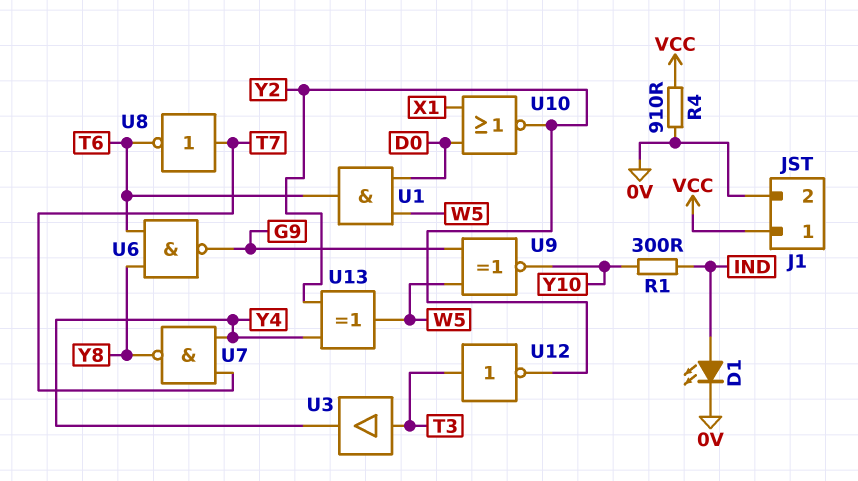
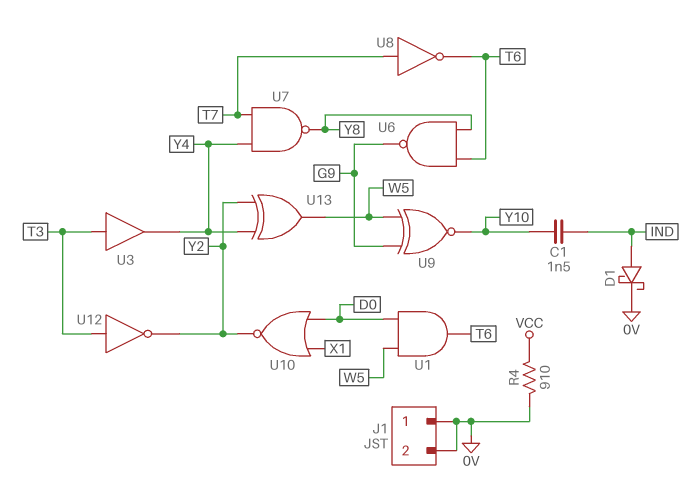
C1: none -> 1.5nF (IND, Y10)
D1: LED (A IND, K 0V) -> schottky (A IND, K 0V)
J1 pin 1: VCC -> 0V
R1: 300 (IND, Y10) -> none

